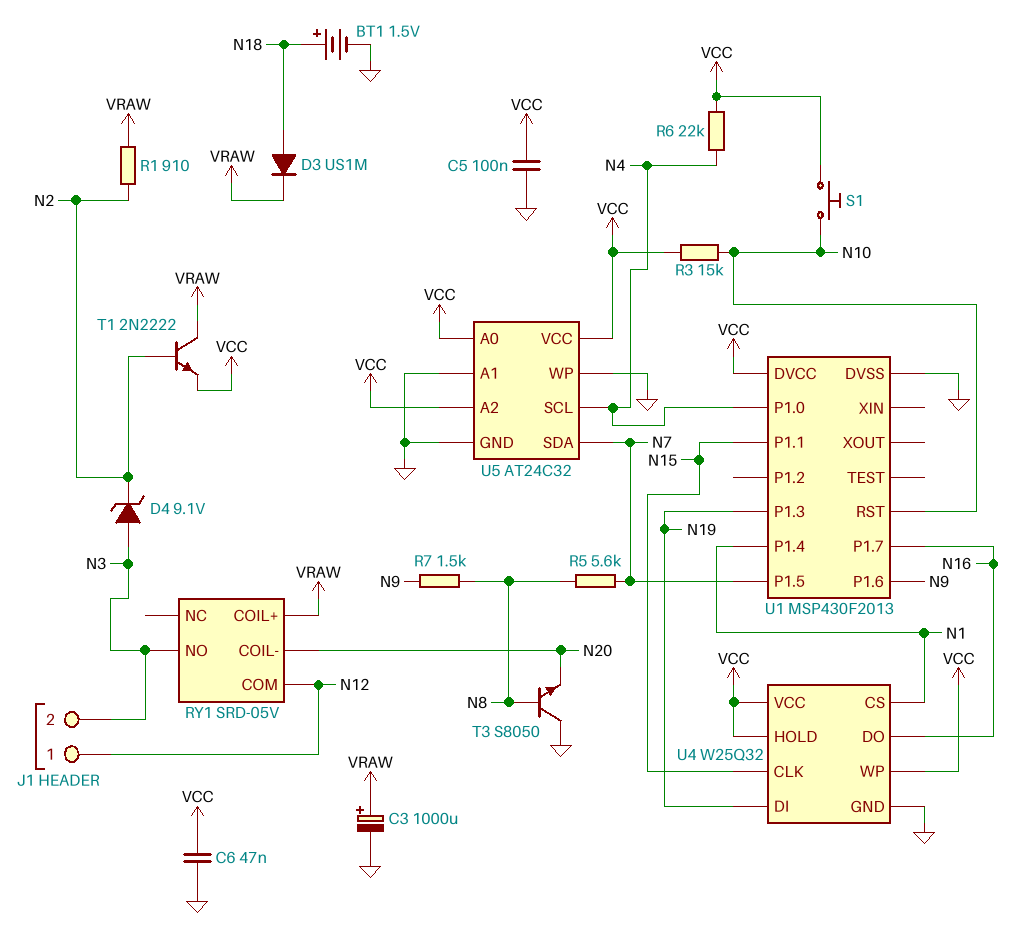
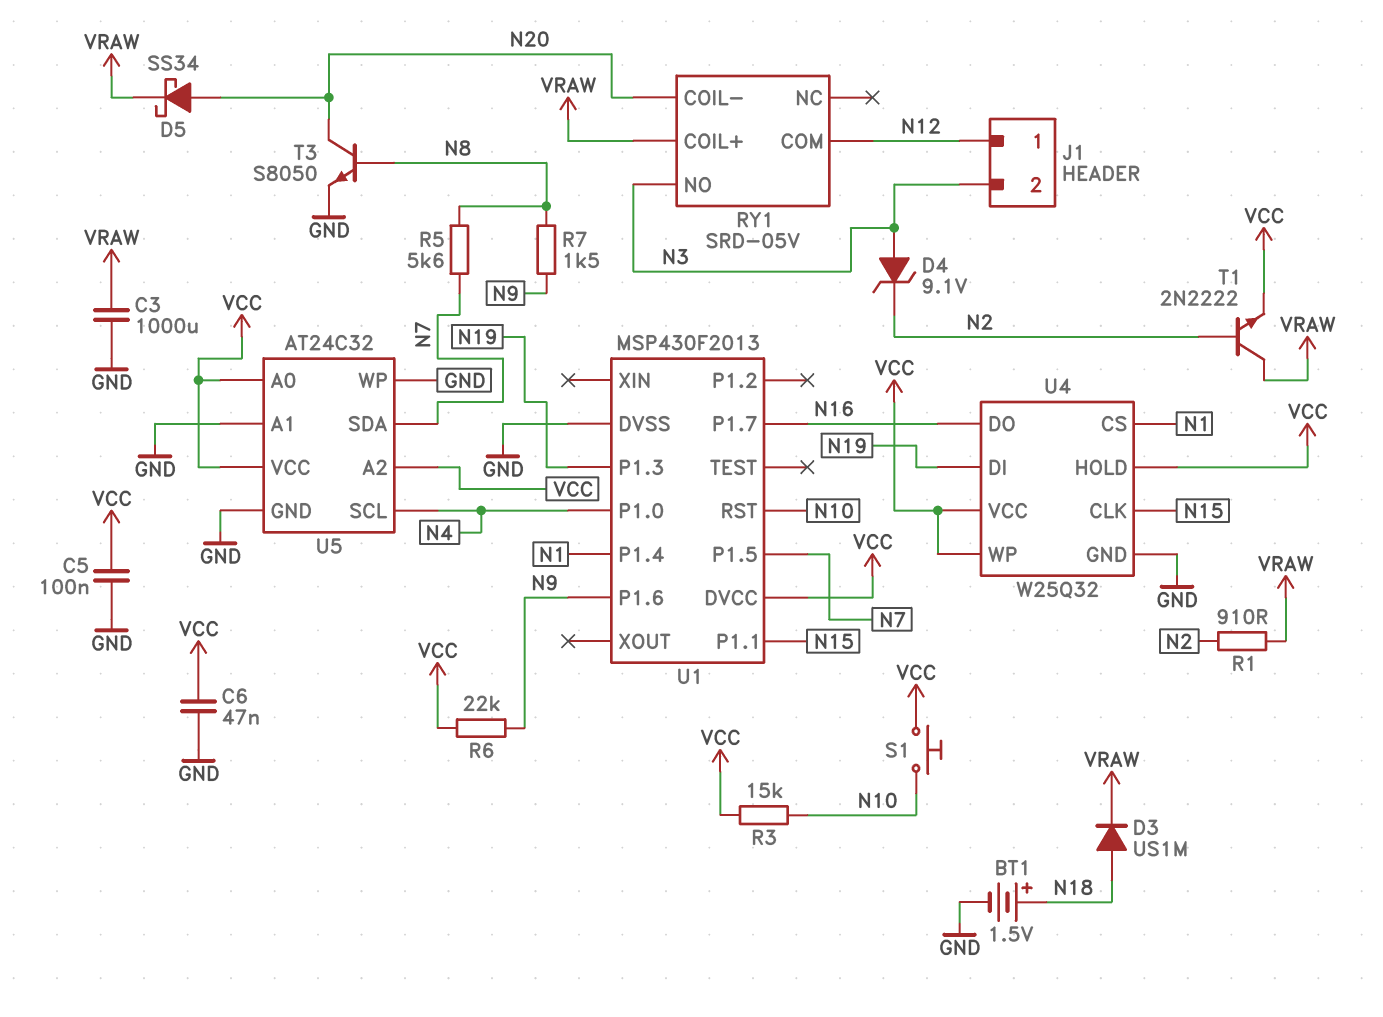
C3: 1000uF (plus VRAW, minus GND) -> 1000uF (GND, VRAW)
D5: none -> schottky SS34 (A N20, K VRAW)
R6: 22k (N4, VCC) -> 22k (N9, VCC)
T3: NPN S8050 (B N8, C GND, E N20) -> NPN S8050 (B N8, C N20, E GND)

